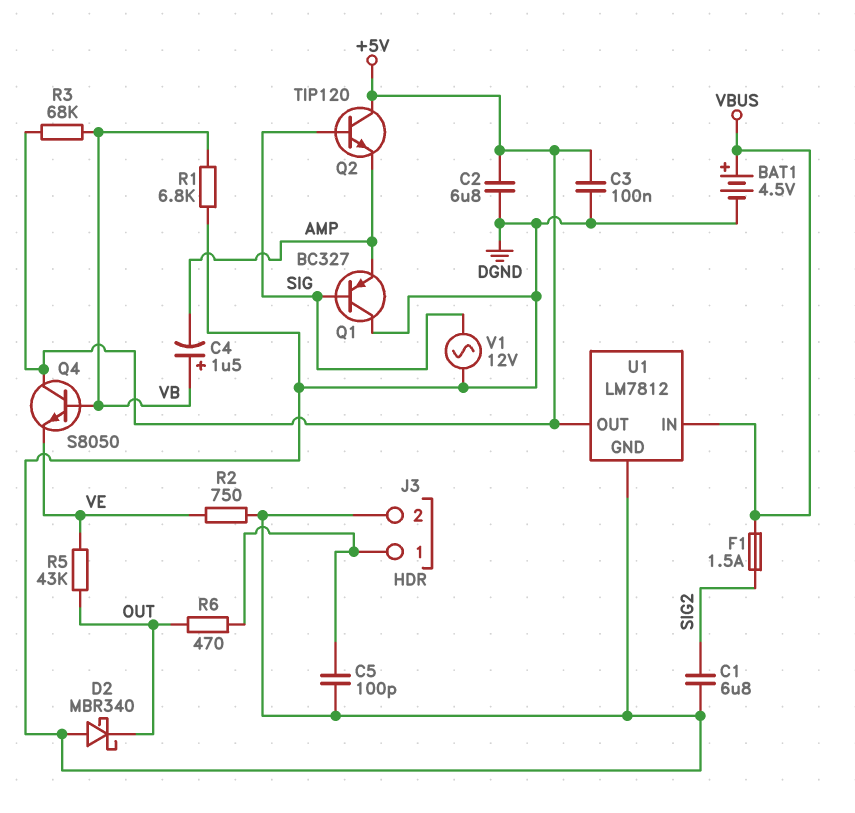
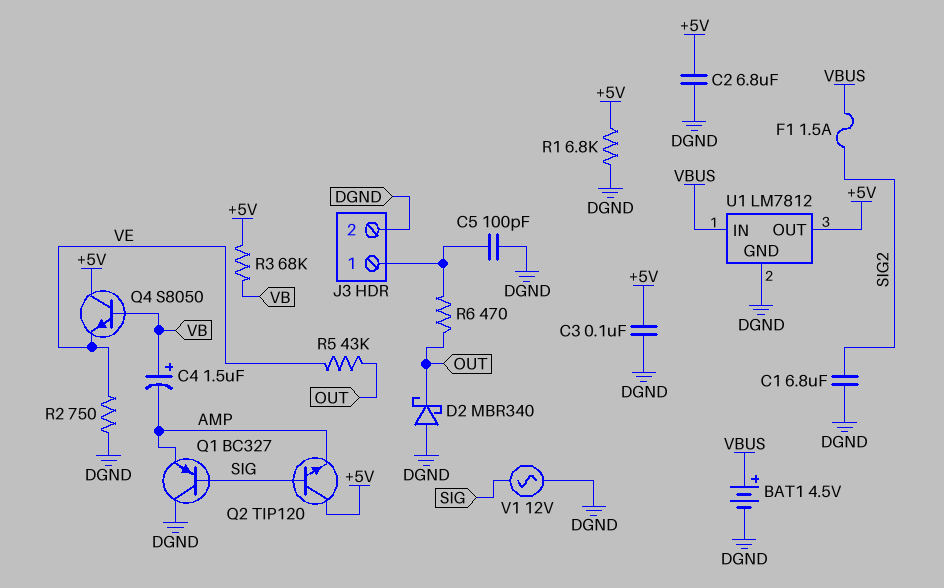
R1: 6.8k (DGND, VB) -> 6.8k (+5V, DGND)

